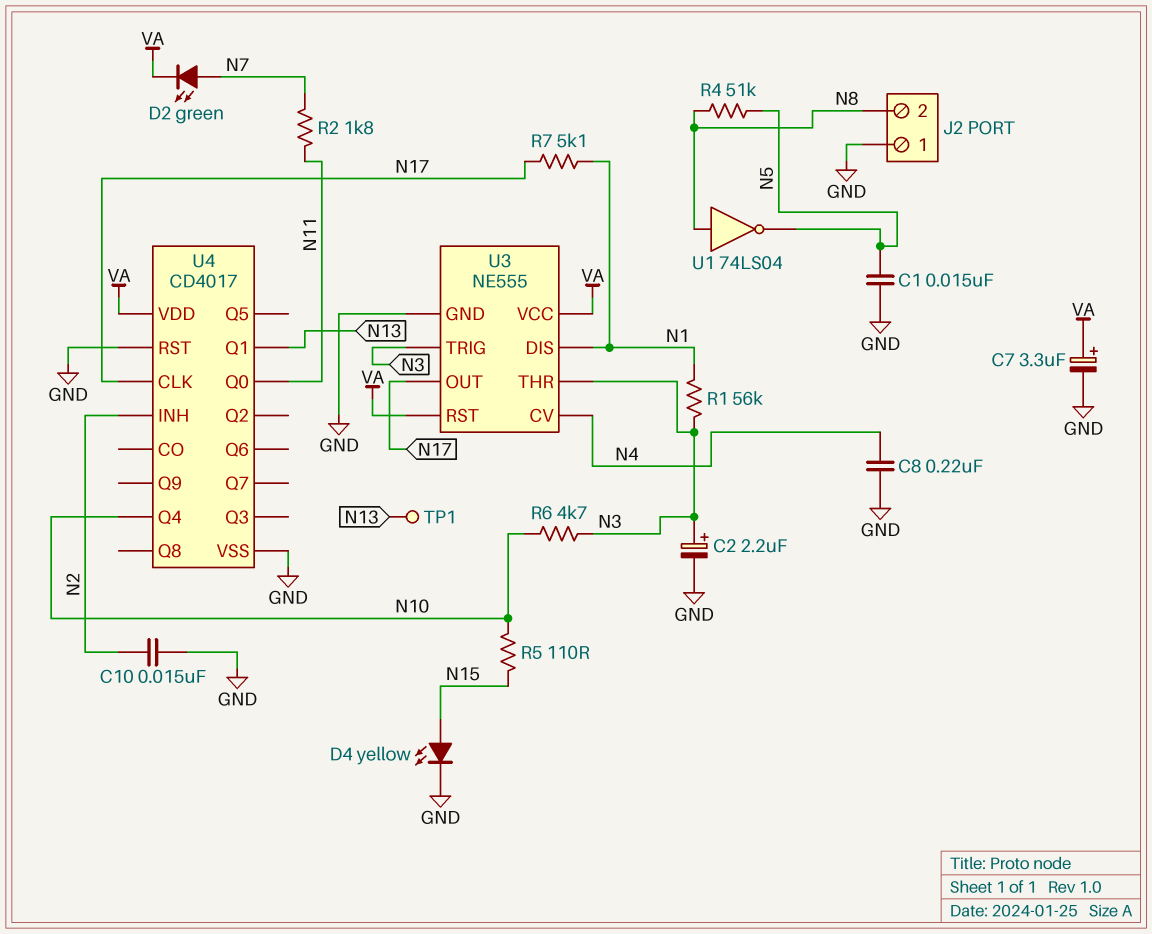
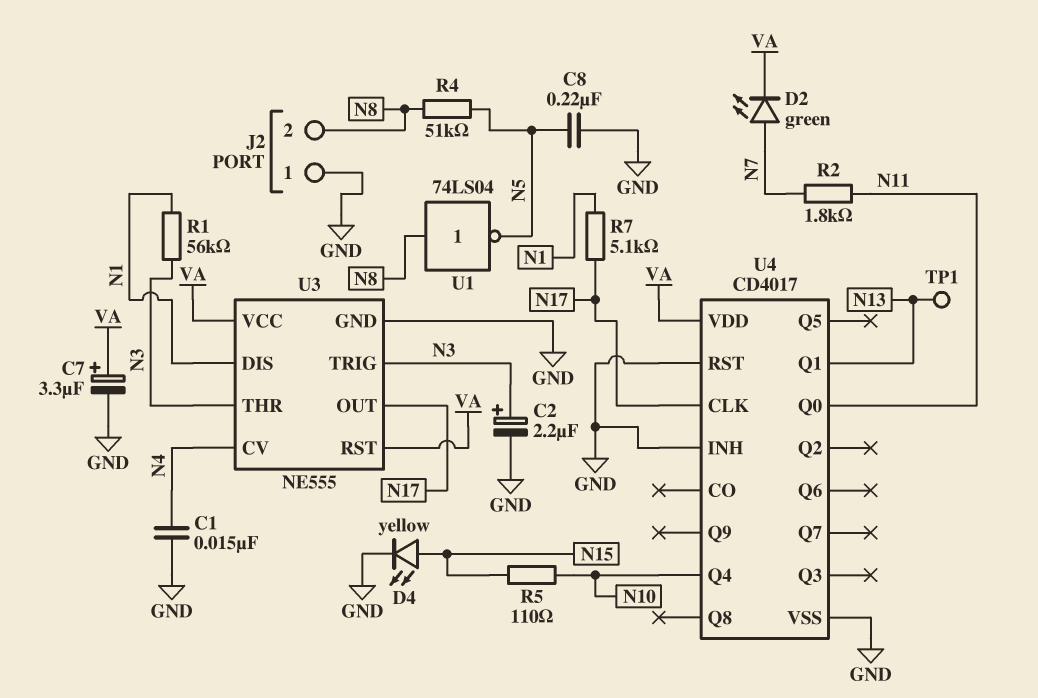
C1: 15nF (GND, N5) -> 15nF (GND, N4)
C8: 220nF (GND, N4) -> 220nF (GND, N5)
C10: 15nF (GND, N2) -> none
R6: 4.7k (N3, N10) -> none
U4 pin INH: N2 -> GND

